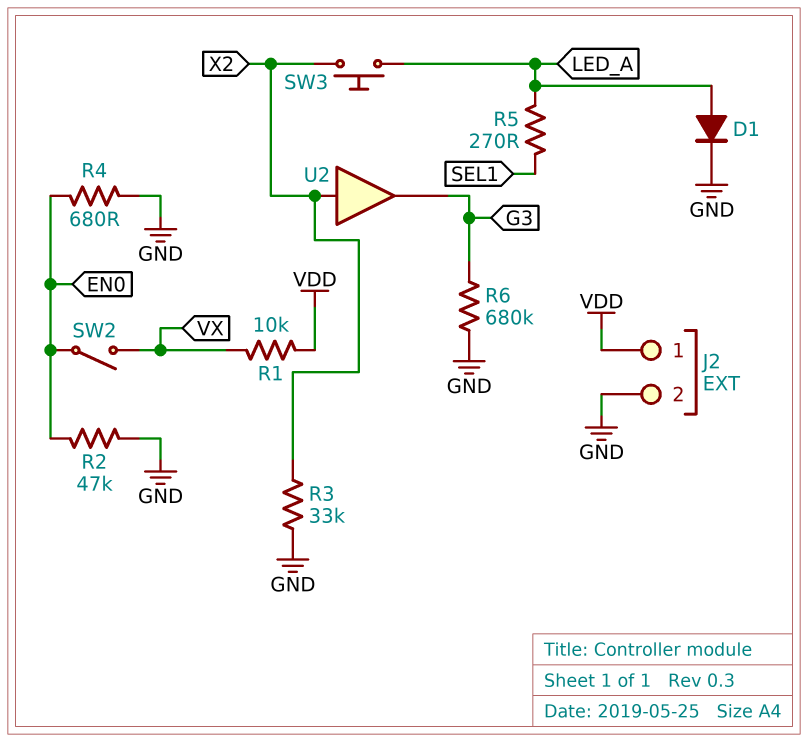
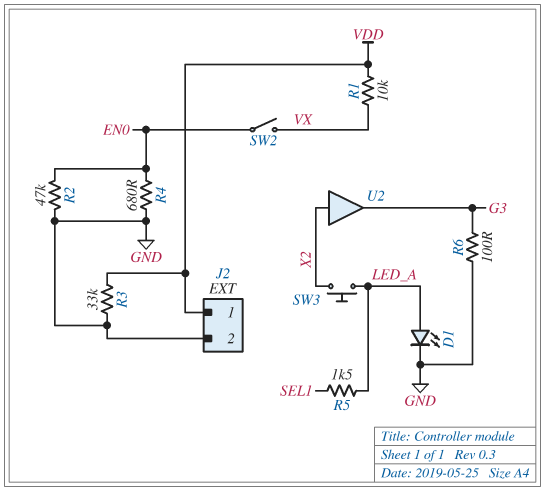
D1: diode (A LED_A, K GND) -> LED (A LED_A, K GND)
R3: 33k (GND, X2) -> 33k (GND, VDD)
R5: 270 (LED_A, SEL1) -> 1.5k (LED_A, SEL1)
R6: 680k (G3, GND) -> 100 (G3, GND)

